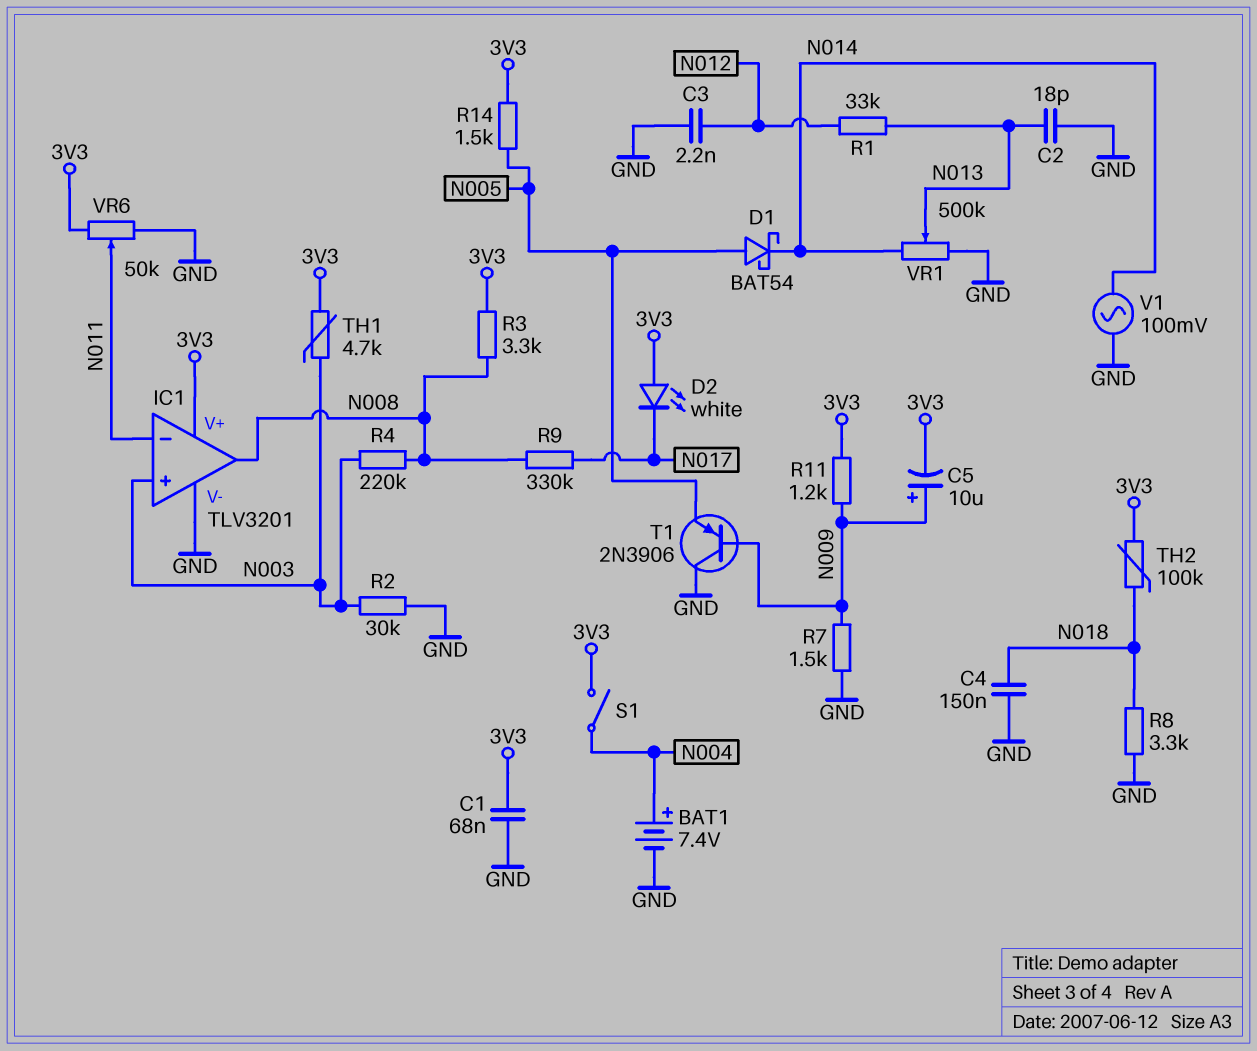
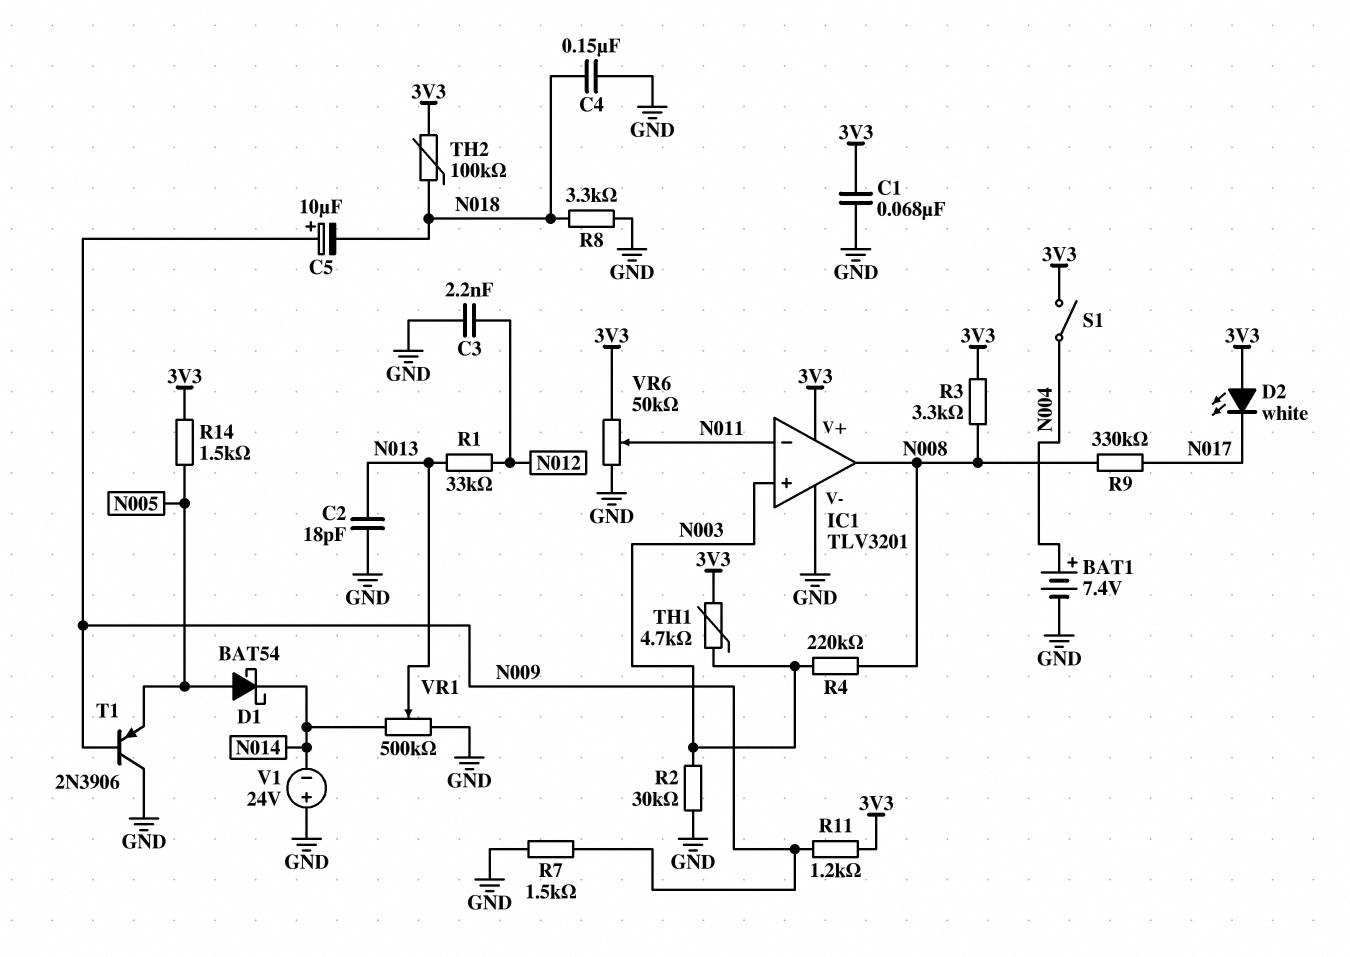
C5: 10uF (plus N009, minus 3V3) -> 10uF (plus N009, minus N018)
V1: AC 100mV (GND, N014) -> 24V (plus GND, minus N014)

